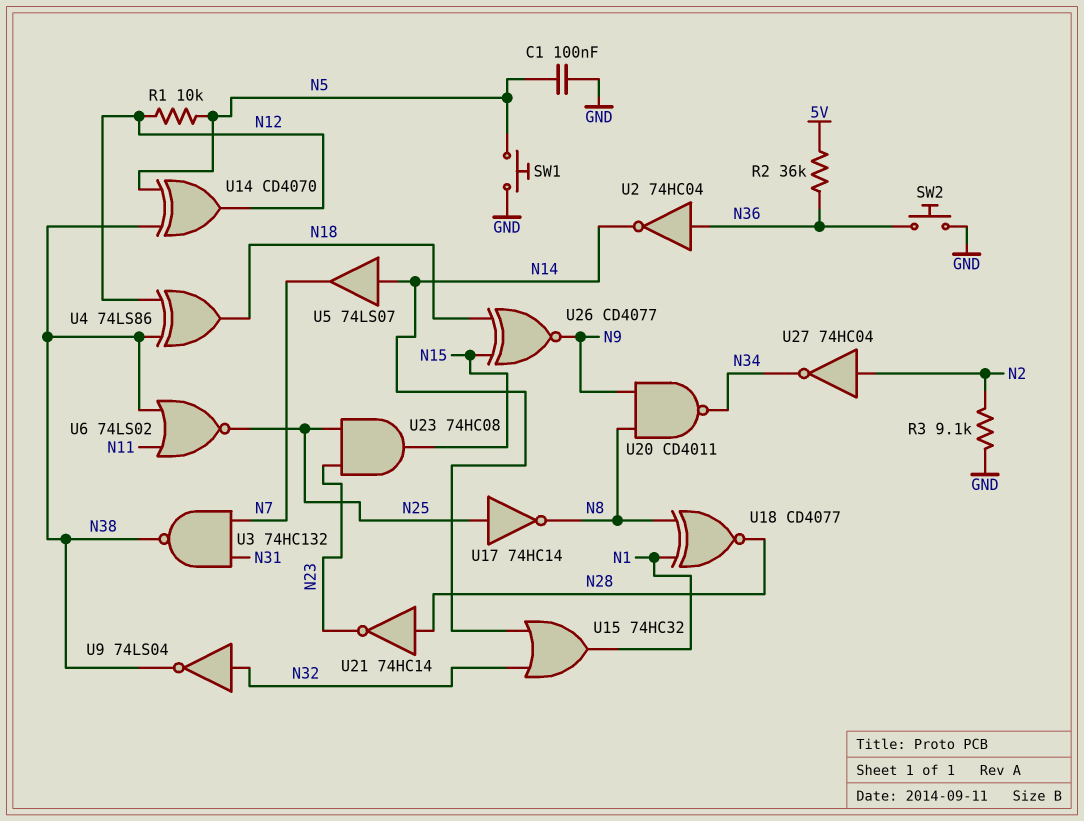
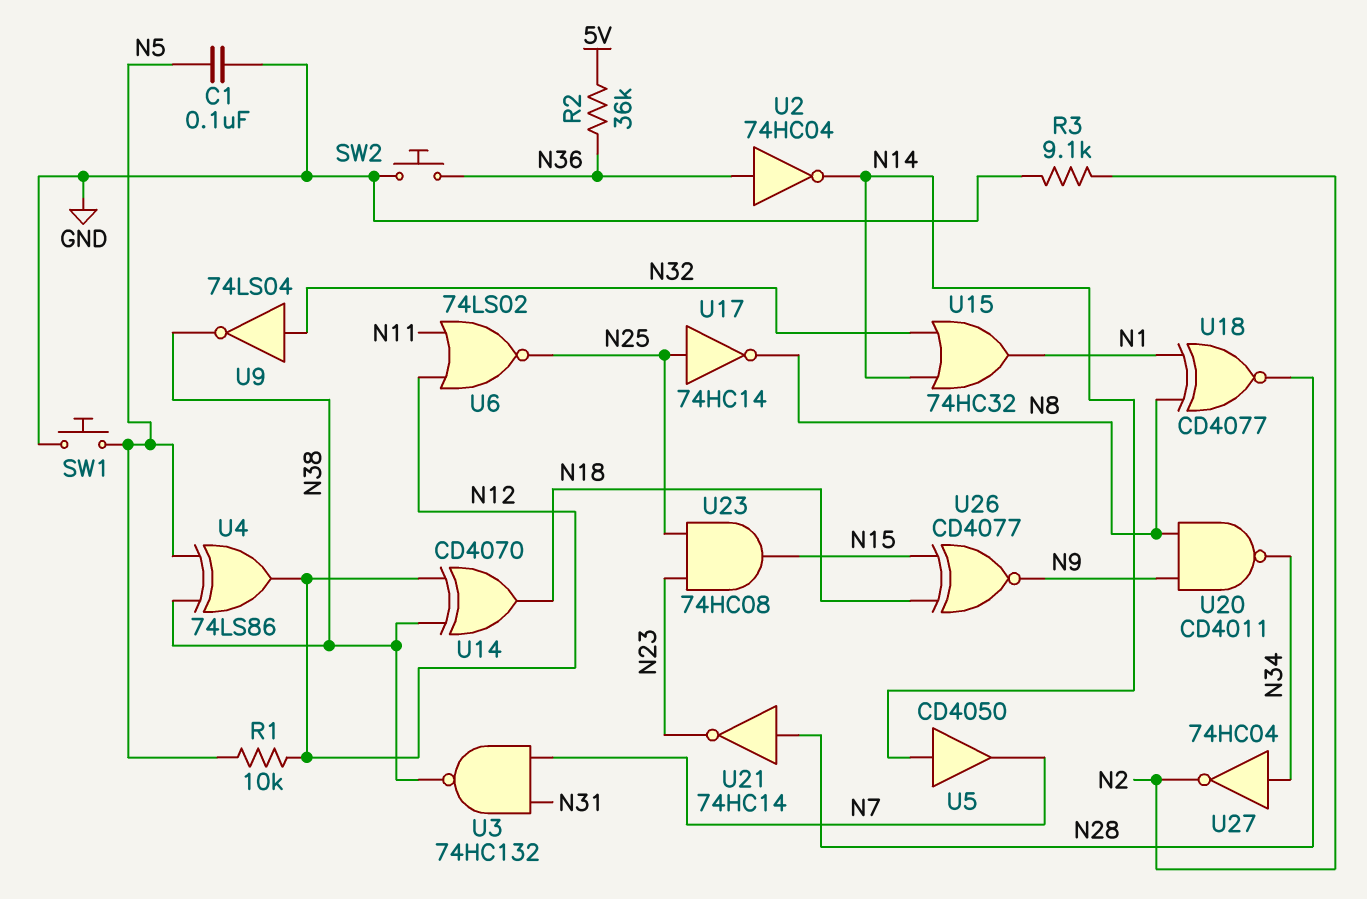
U4: XOR 74LS86 (in N12, in N38, out N18) -> XOR 74LS86 (in N5, in N38, out N12)
U5: buffer 74LS07 (in N14, out N7) -> buffer CD4050 (in N14, out N7)
U6: NOR 74LS02 (in N11, in N38, out N25) -> NOR 74LS02 (in N11, in N12, out N25)
U14: XOR CD4070 (in N5, in N38, out N12) -> XOR CD4070 (in N12, in N38, out N18)
U27: NOT 74HC04 (in N2, out N34) -> NOT 74HC04 (in N34, out N2)

